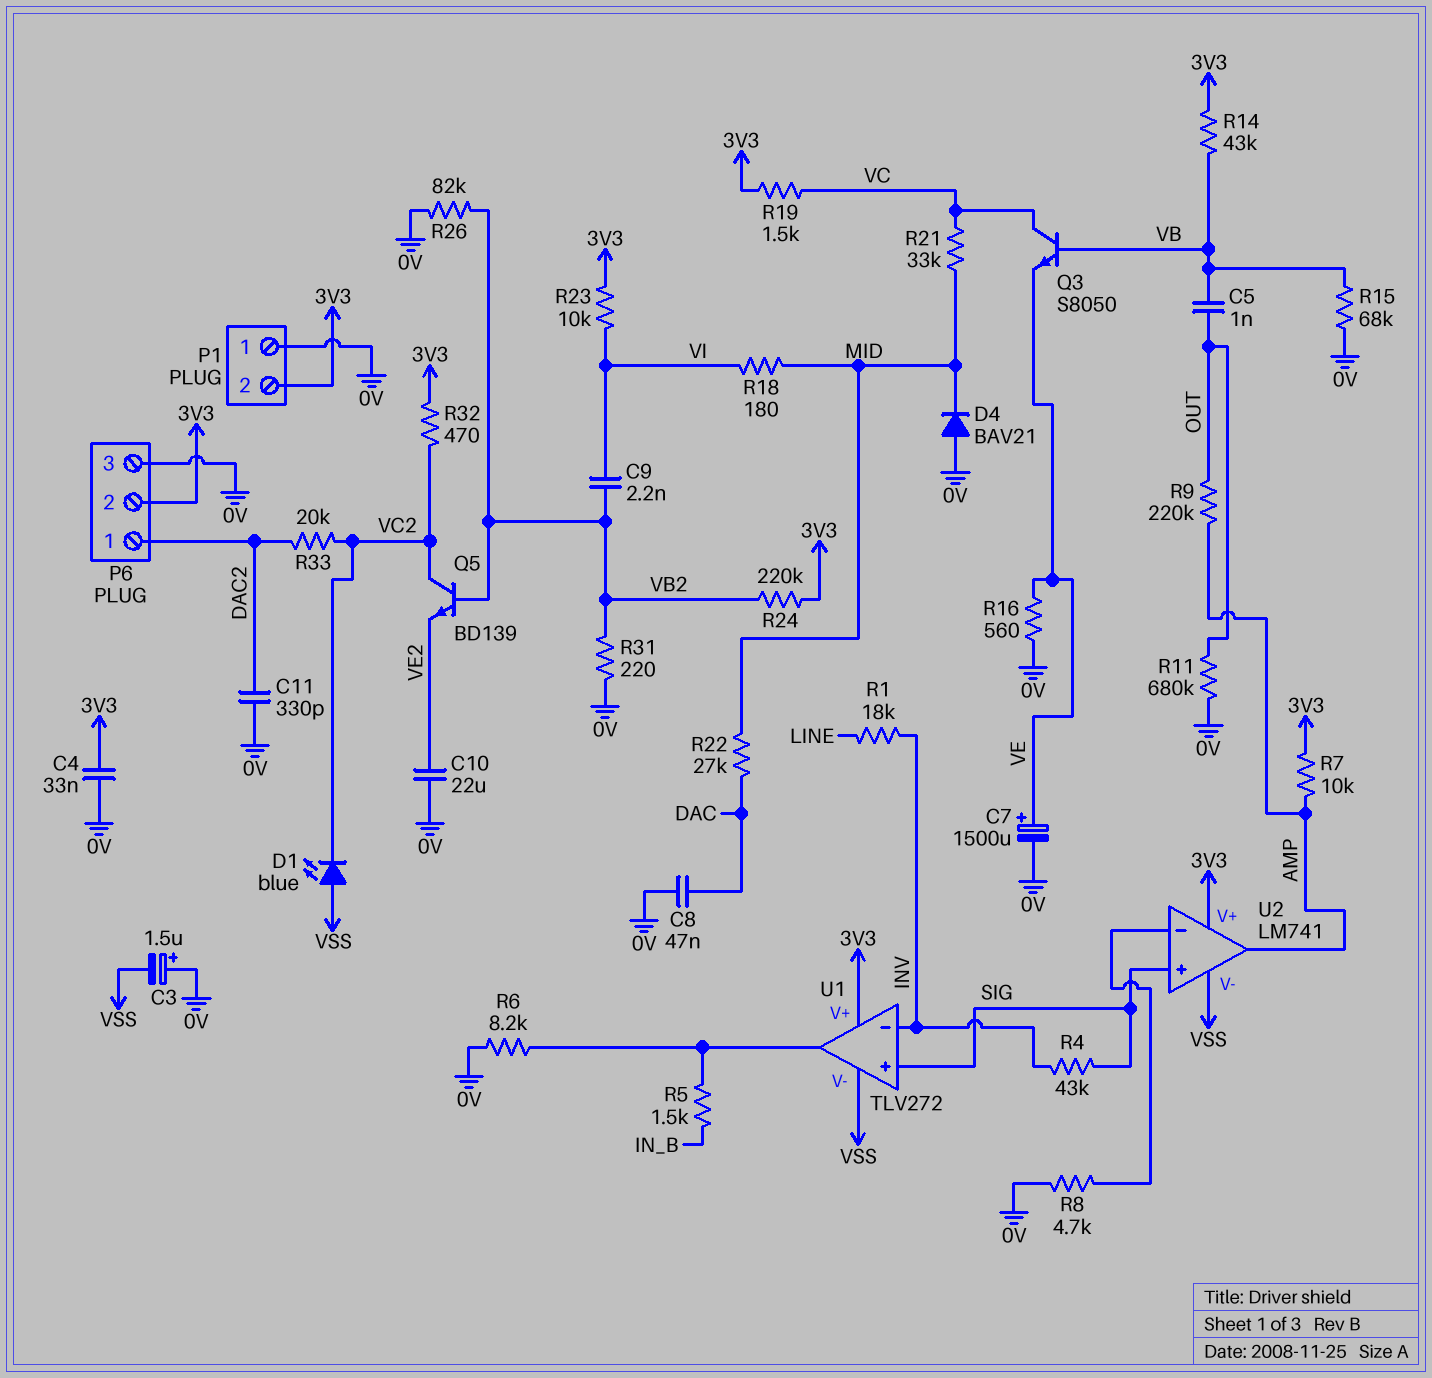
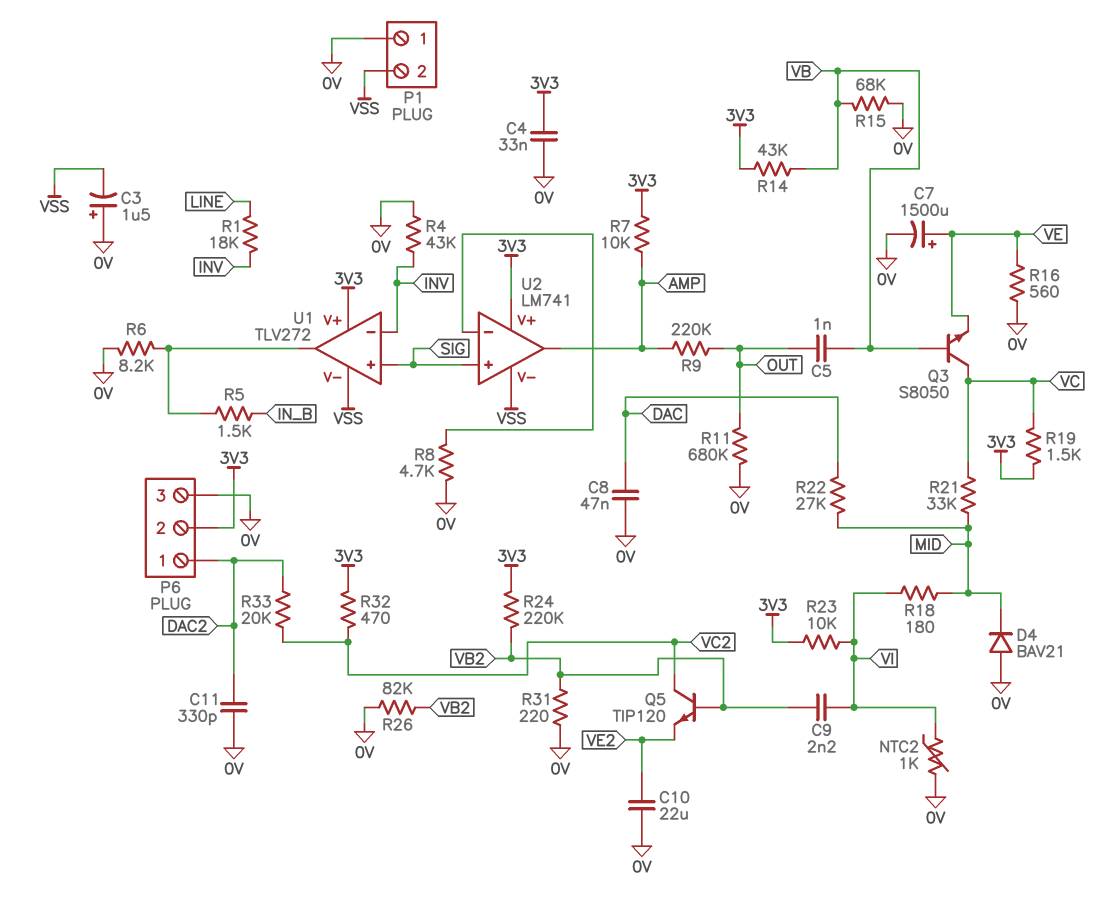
D1: LED blue (A VSS, K VC2) -> none
NTC2: none -> 1k (0V, VI)
P1 pin 2: 3V3 -> VSS
Q5: NPN BD139 (B VB2, C VC2, E VE2) -> NPN TIP120 (B VB2, C VC2, E VE2)
R4: 43k (INV, SIG) -> 43k (0V, INV)

